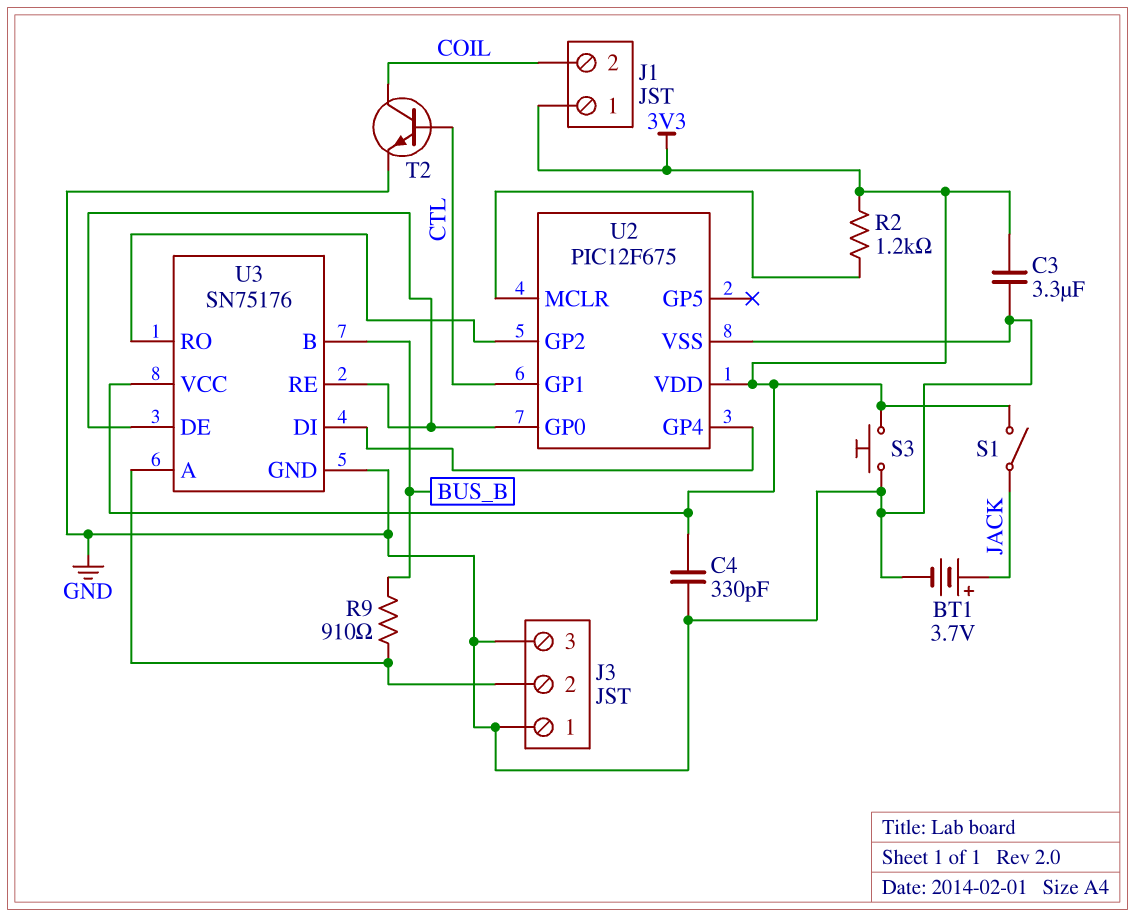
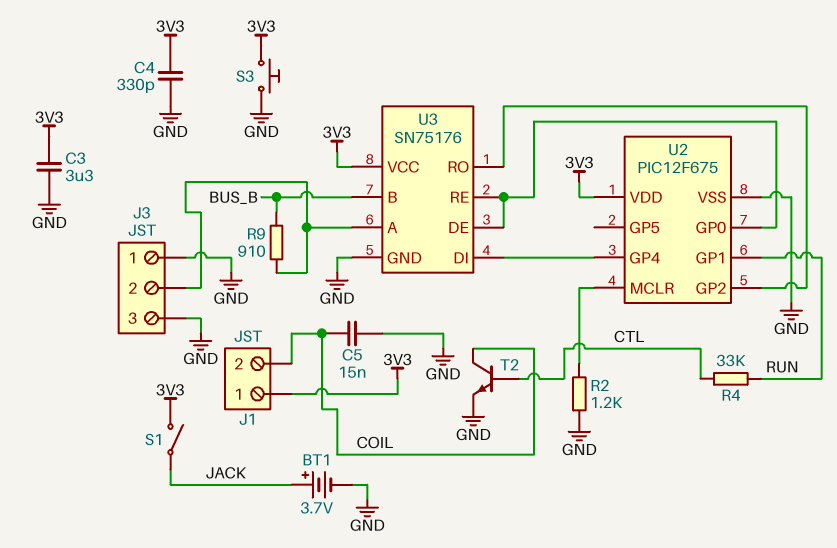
C5: none -> 15nF (COIL, GND)
R2: 1.2k (3V3, U2/MCLR) -> 1.2k (GND, U2/MCLR)
R4: none -> 33k (CTL, RUN)
U2 pin GP1: CTL -> RUN

